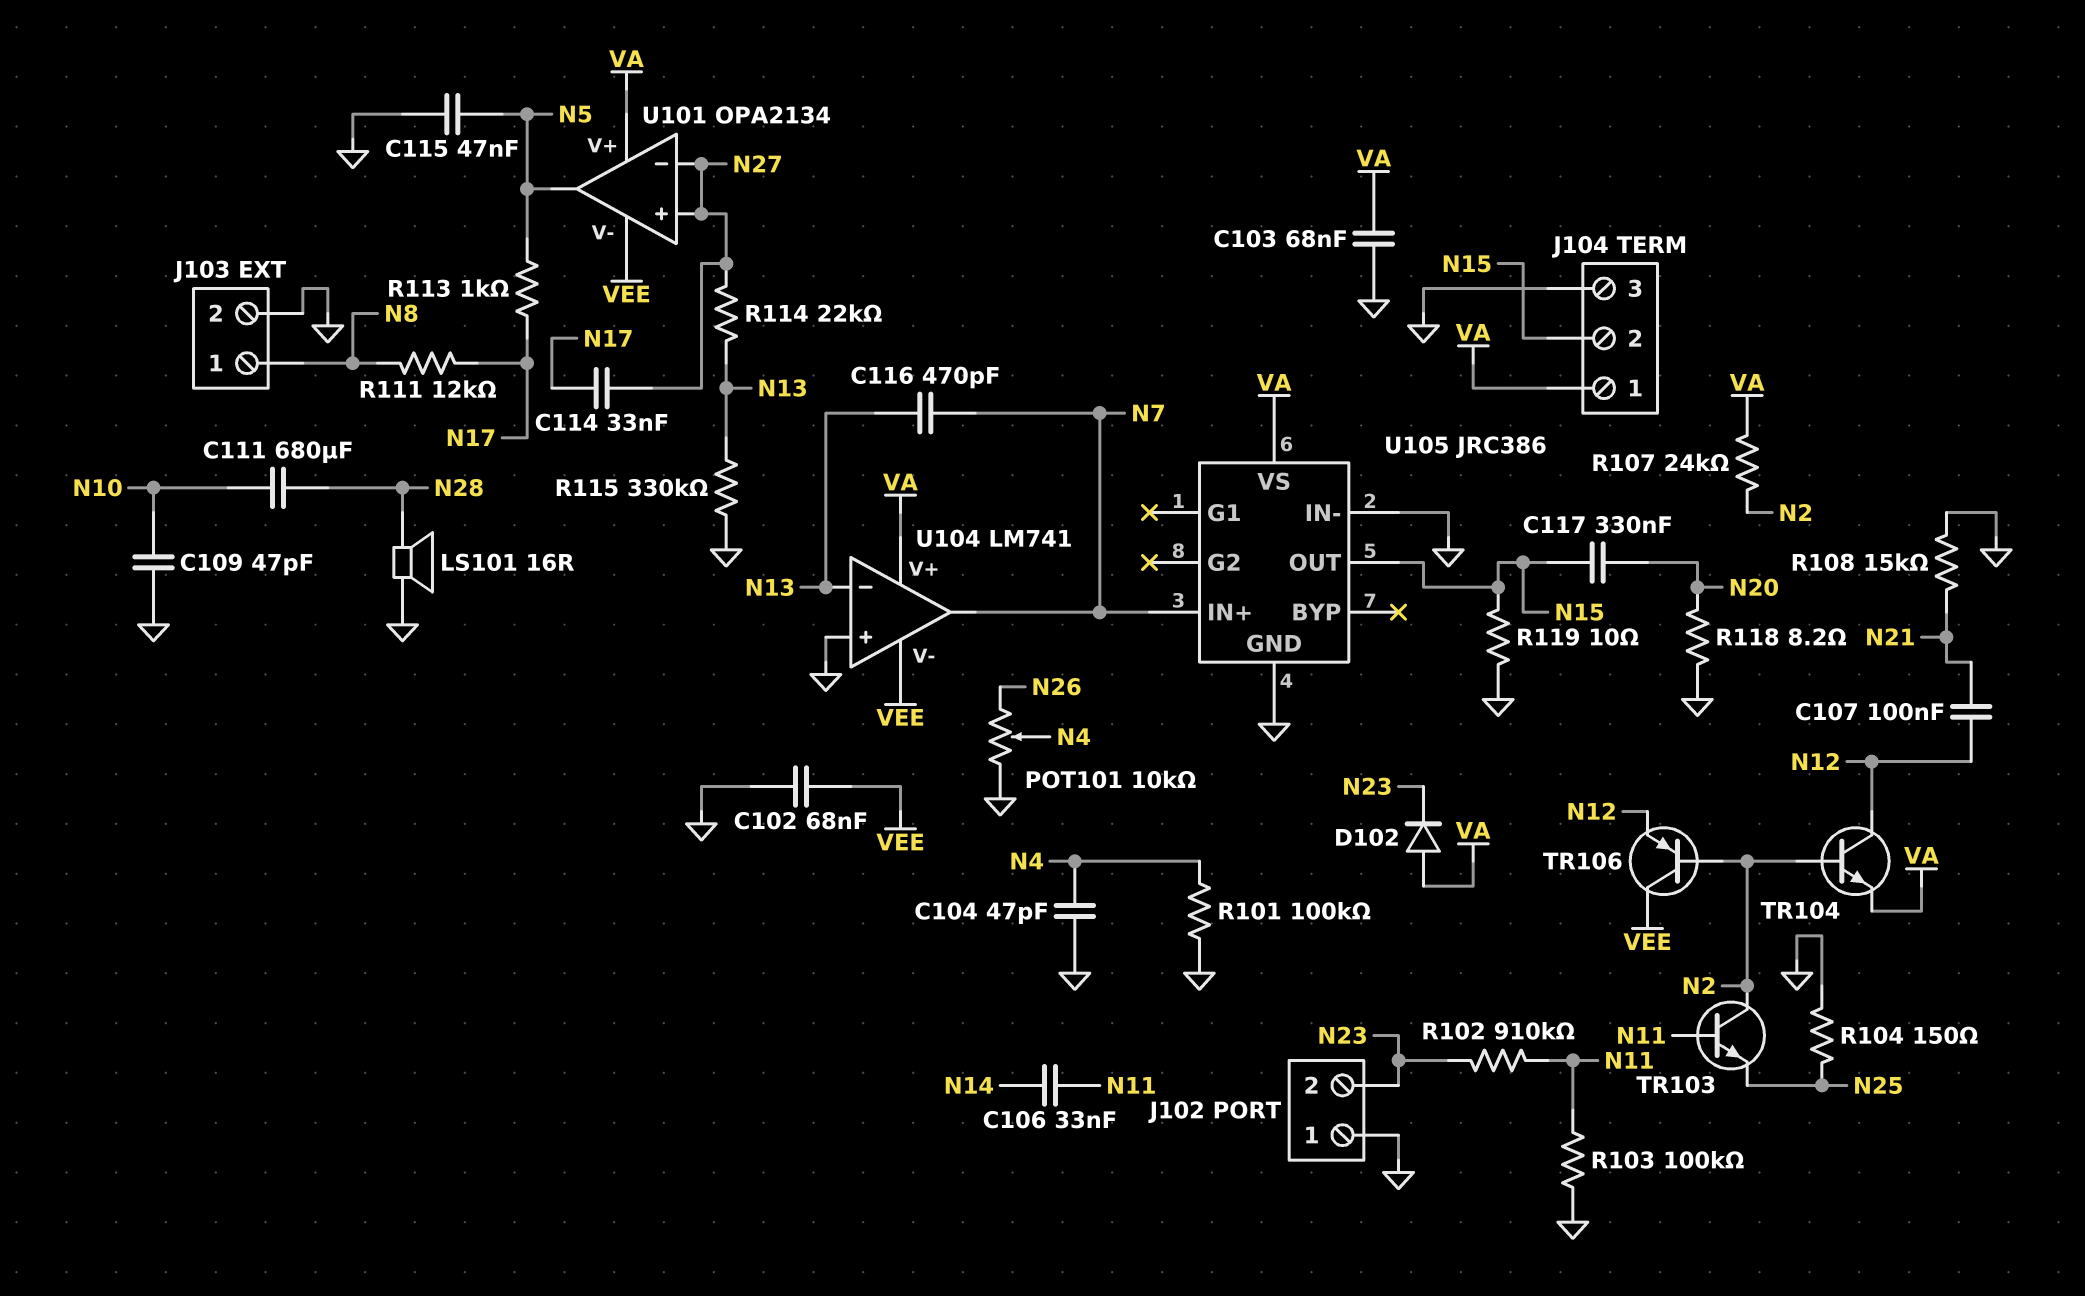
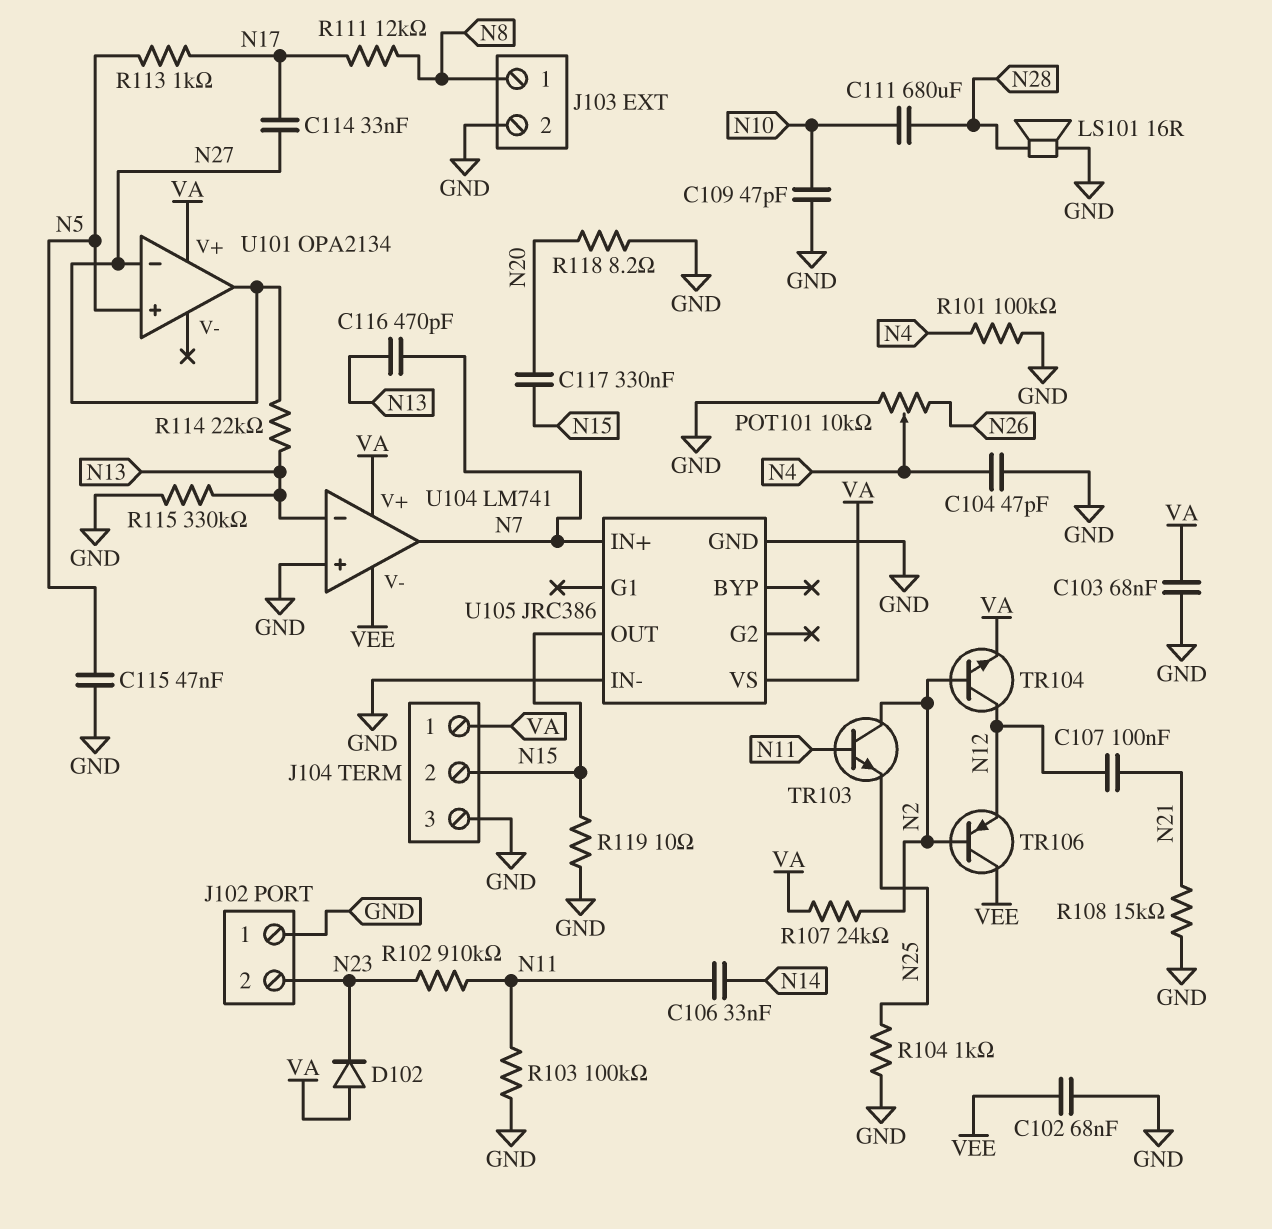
R104: 150 (GND, N25) -> 1k (GND, N25)
U101 pin V-: VEE -> none
U101 pin in+: N27 -> N5
U101 pin out: N5 -> N27

